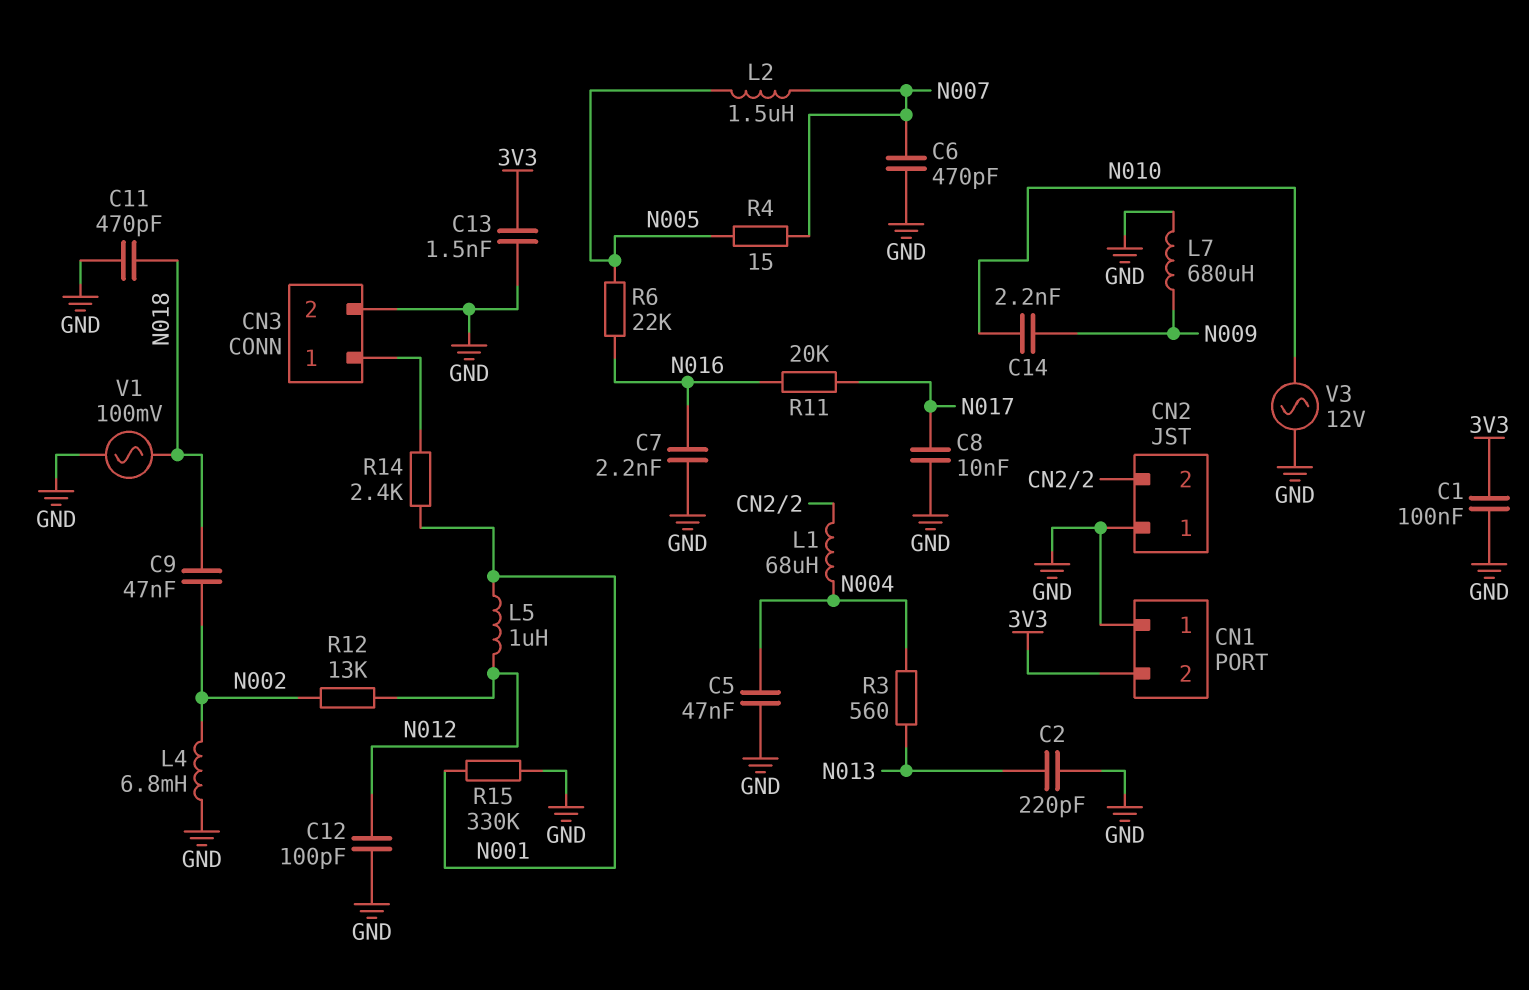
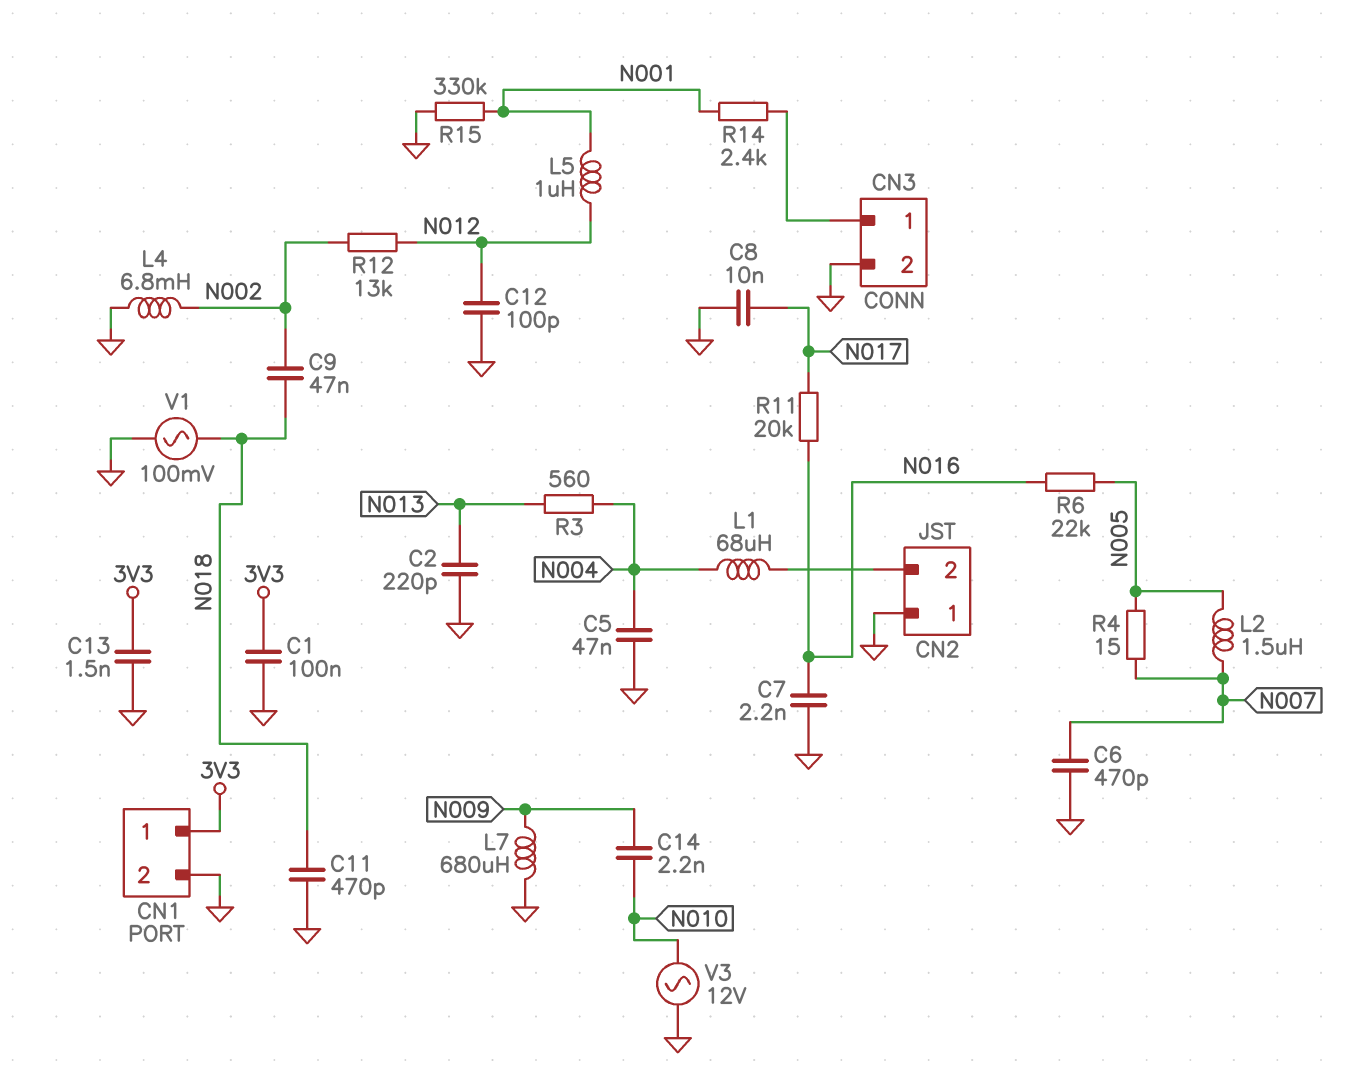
CN1 pin 1: GND -> 3V3
CN1 pin 2: 3V3 -> GND

